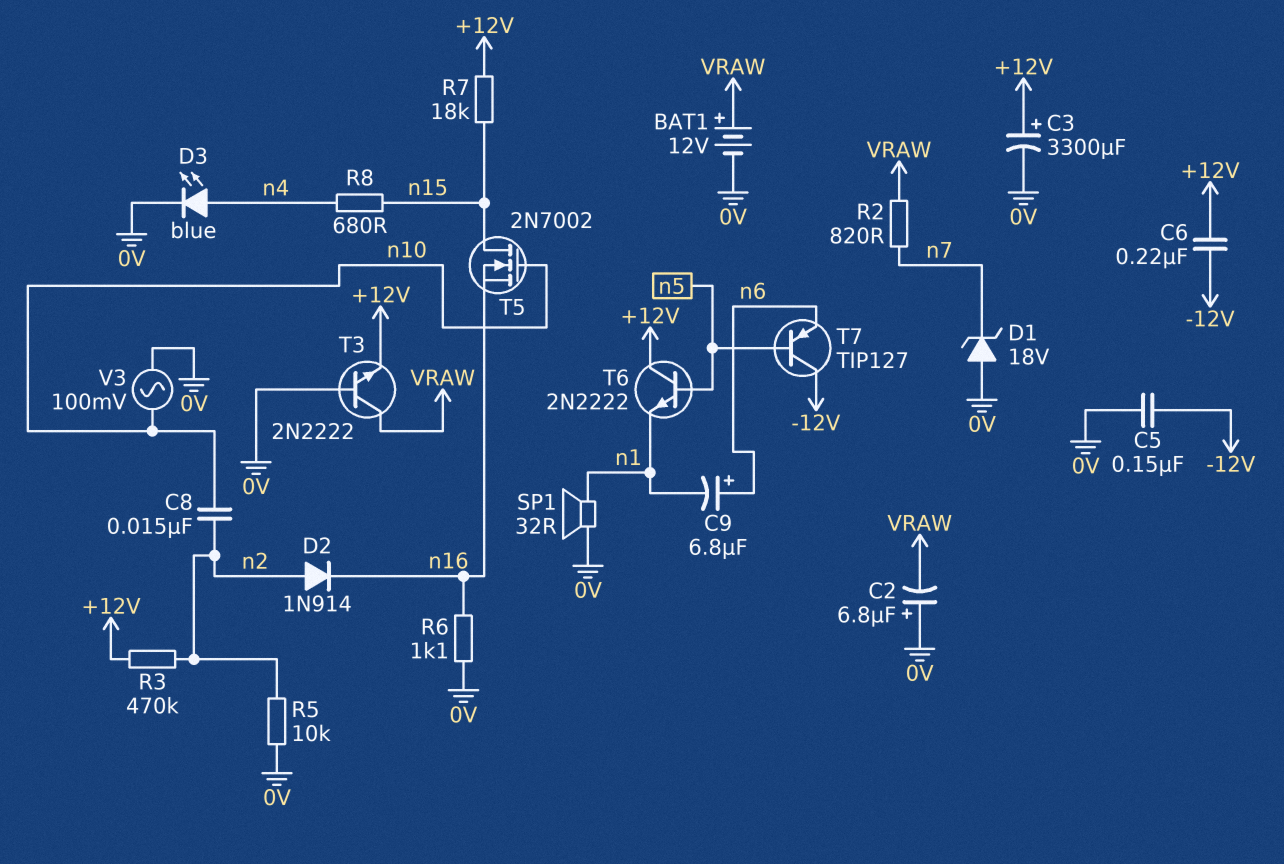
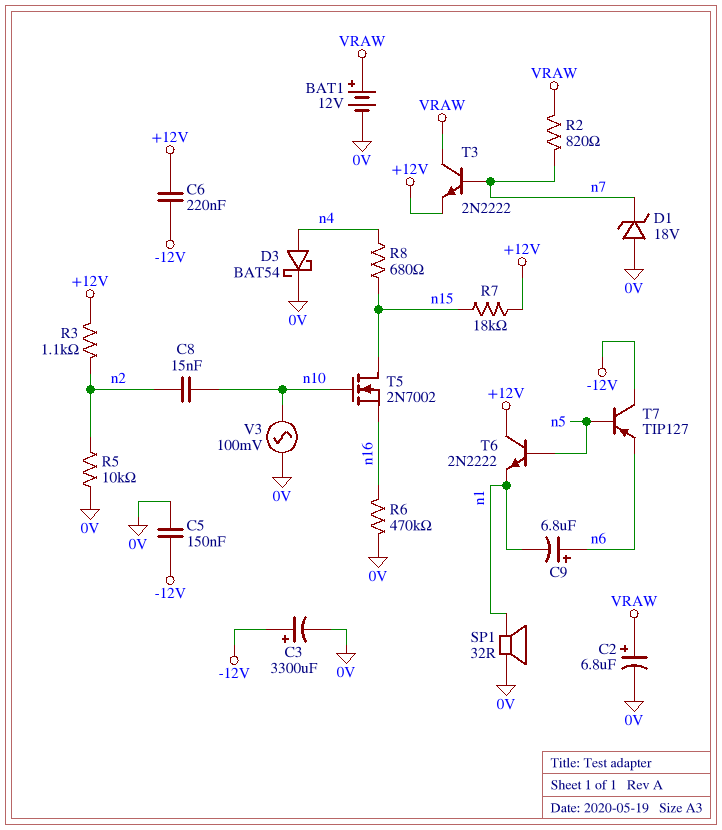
C2: 6.8uF (plus 0V, minus VRAW) -> 6.8uF (plus VRAW, minus 0V)
C3: 3300uF (plus +12V, minus 0V) -> 3300uF (plus -12V, minus 0V)
D2: diode 1N914 (A n2, K n16) -> none
D3: LED blue (A n4, K 0V) -> schottky BAT54 (A n4, K 0V)
R3: 470k (+12V, n2) -> 1.1k (+12V, n2)
R6: 1.1k (0V, n16) -> 470k (0V, n16)
T3: NPN 2N2222 (B 0V, C VRAW, E +12V) -> NPN 2N2222 (B n7, C VRAW, E +12V)

